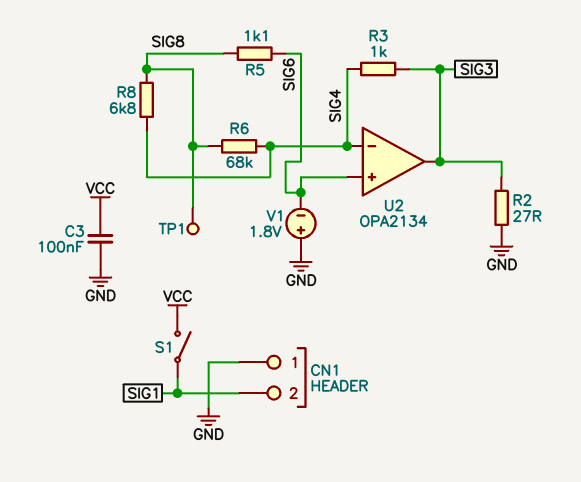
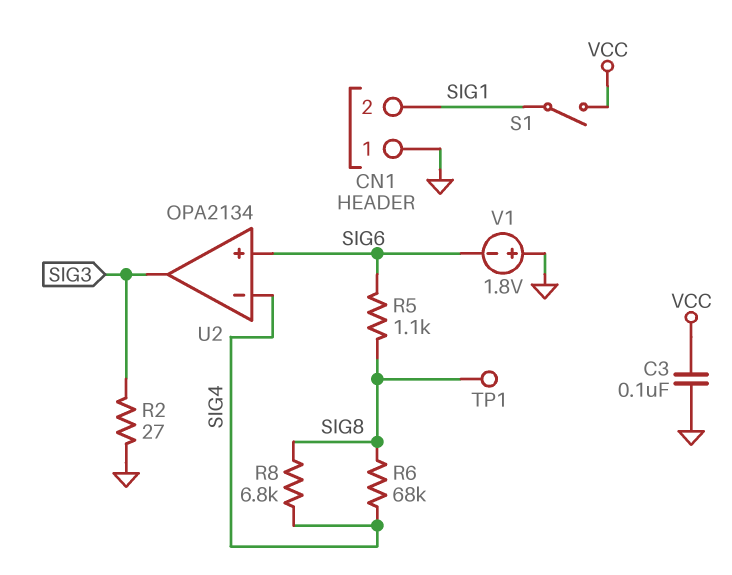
R3: 1k (SIG3, SIG4) -> none

